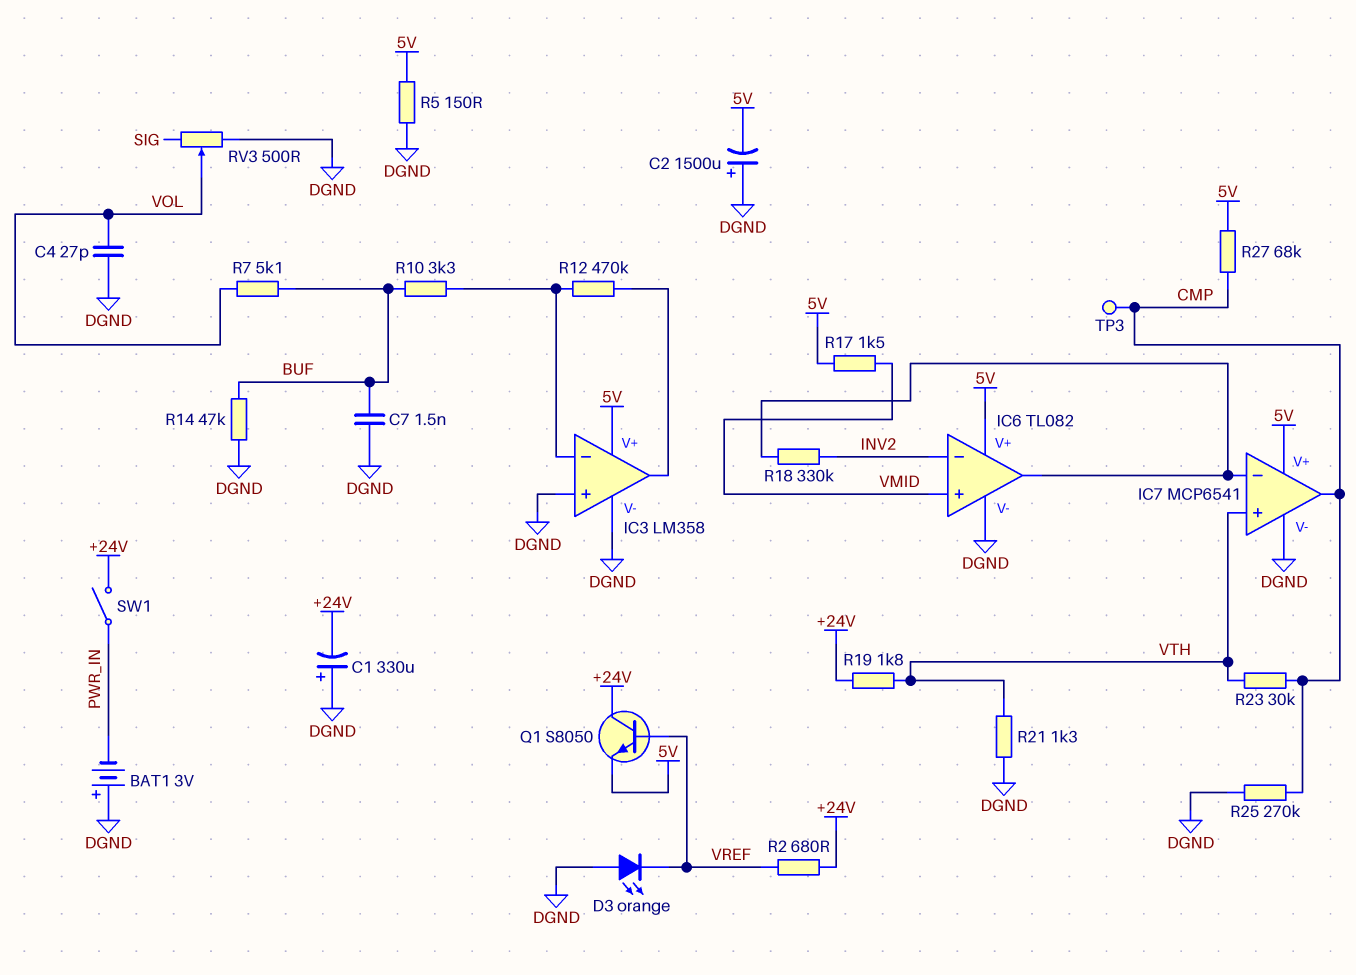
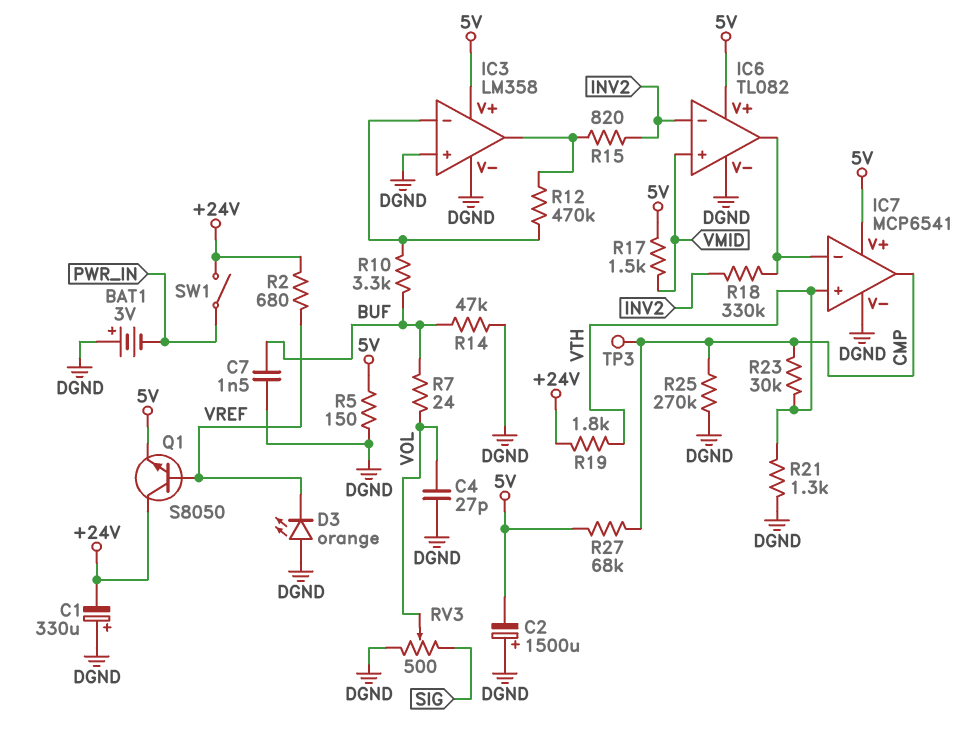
R7: 5.1k (BUF, VOL) -> 24 (BUF, VOL)
R15: none -> 820 (IC3/out, INV2)

